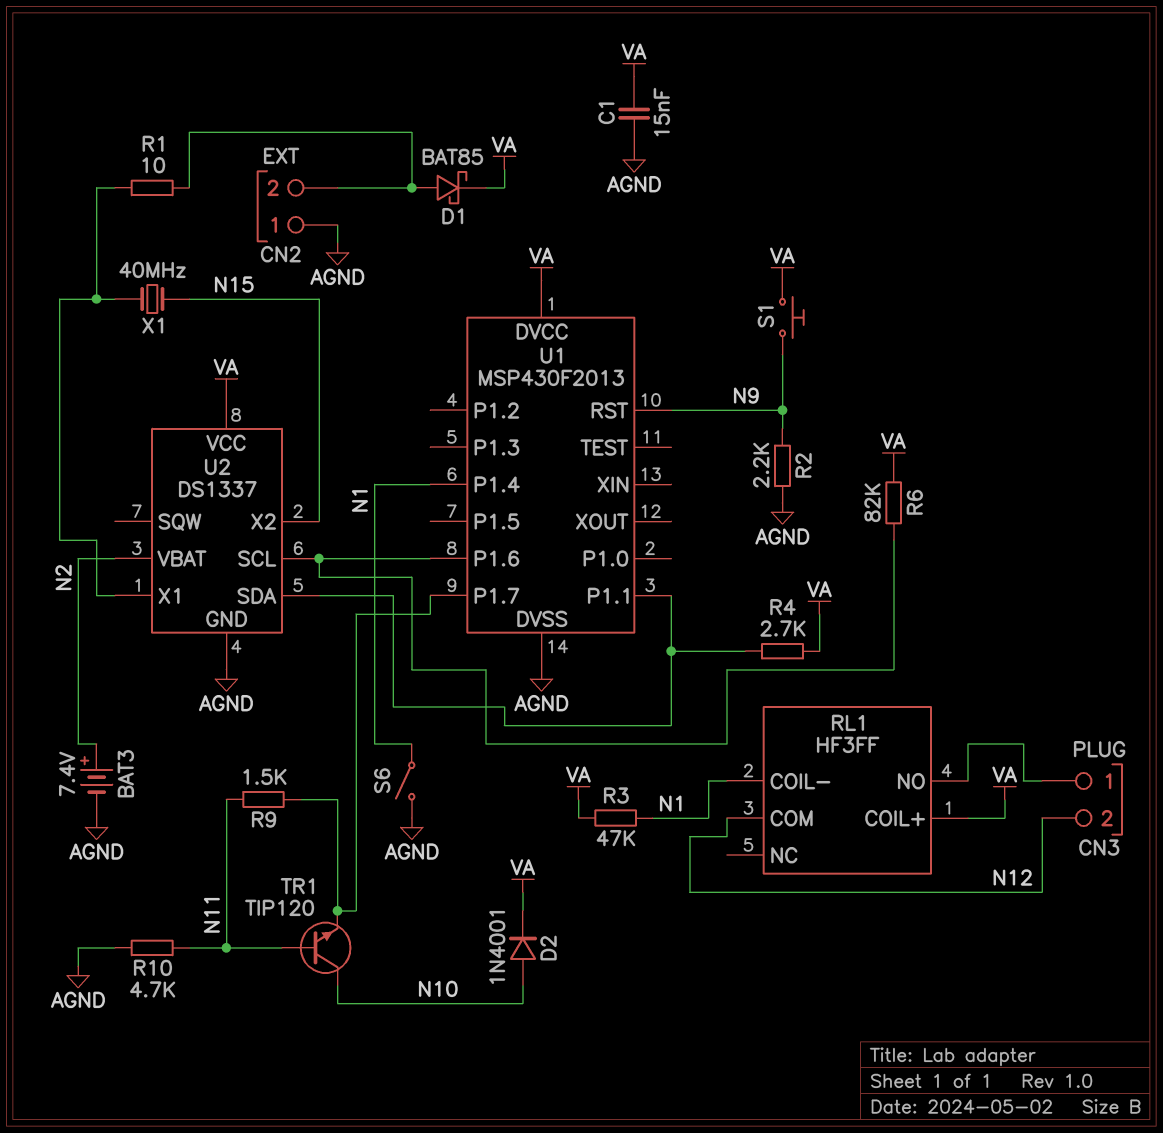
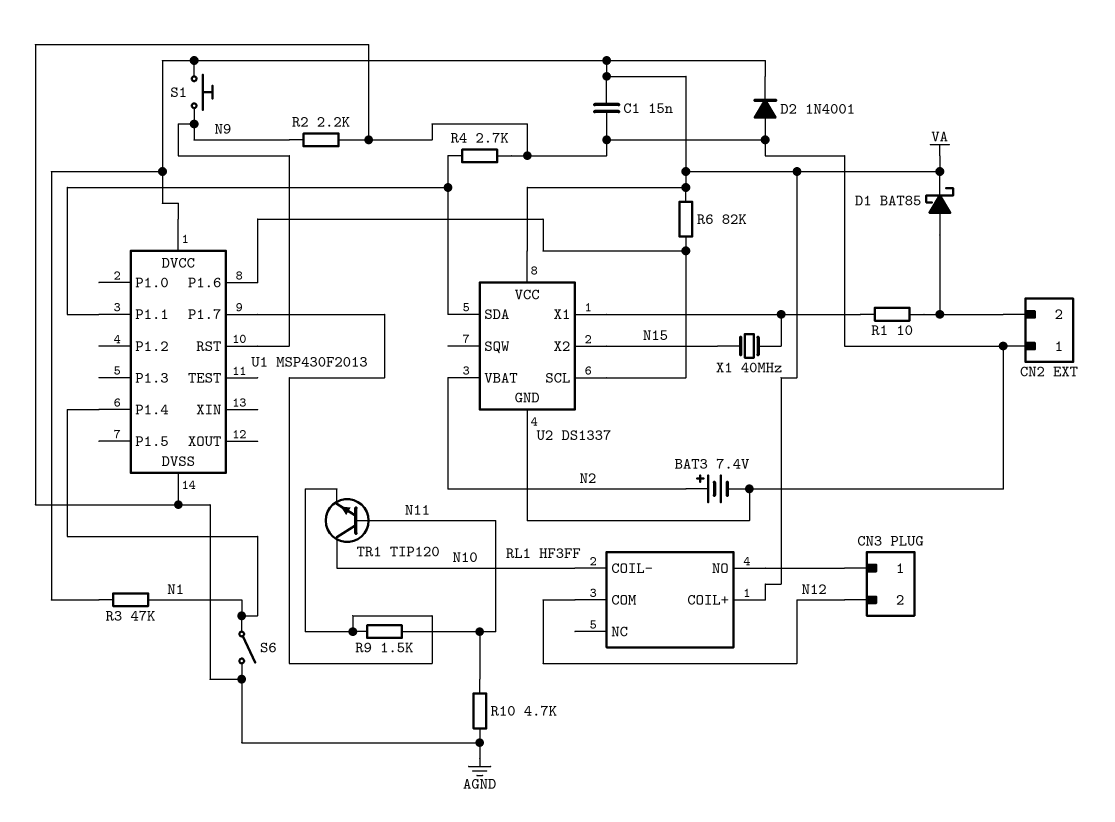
D2: diode 1N4001 (A N10, K VA) -> diode 1N4001 (A AGND, K VA)
R4: 2.7k (U1/P1.1, VA) -> 2.7k (AGND, U1/P1.1)
RL1 pin COIL-: N1 -> N10

